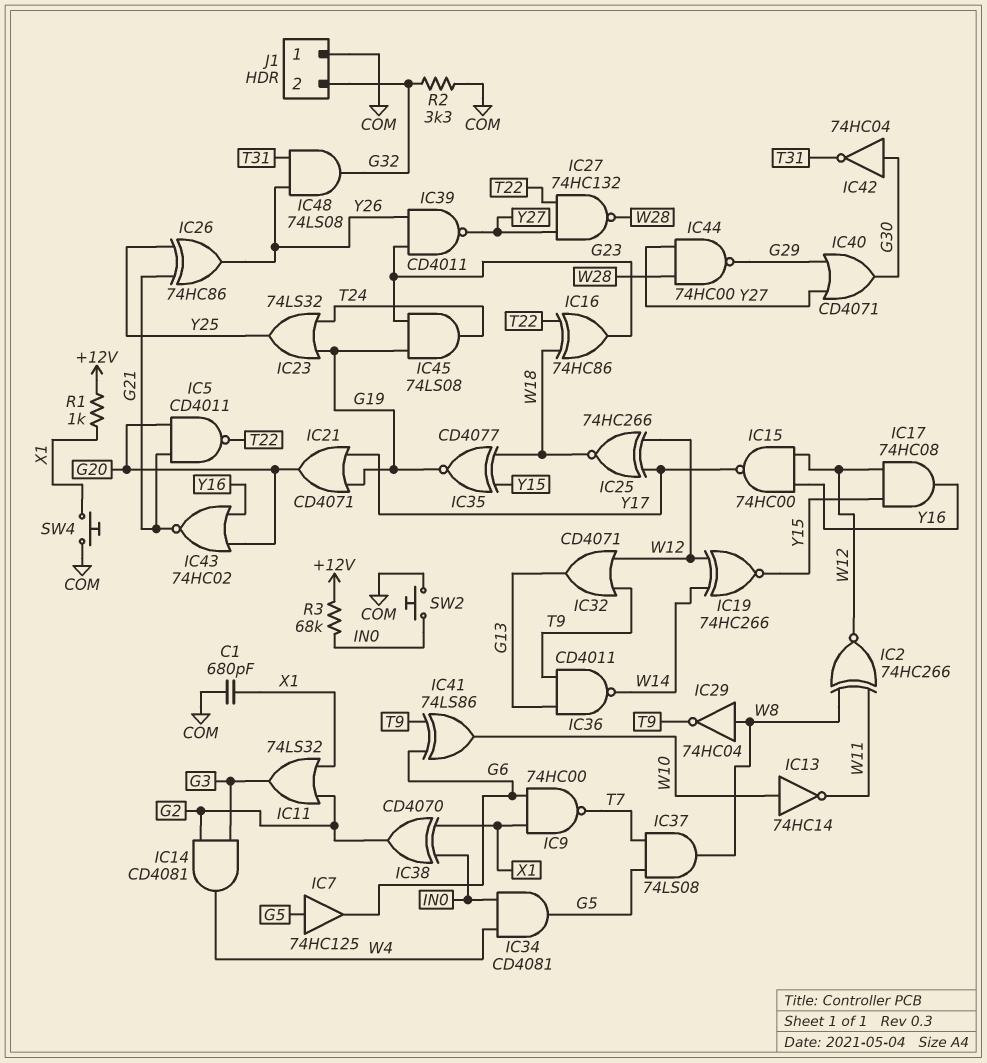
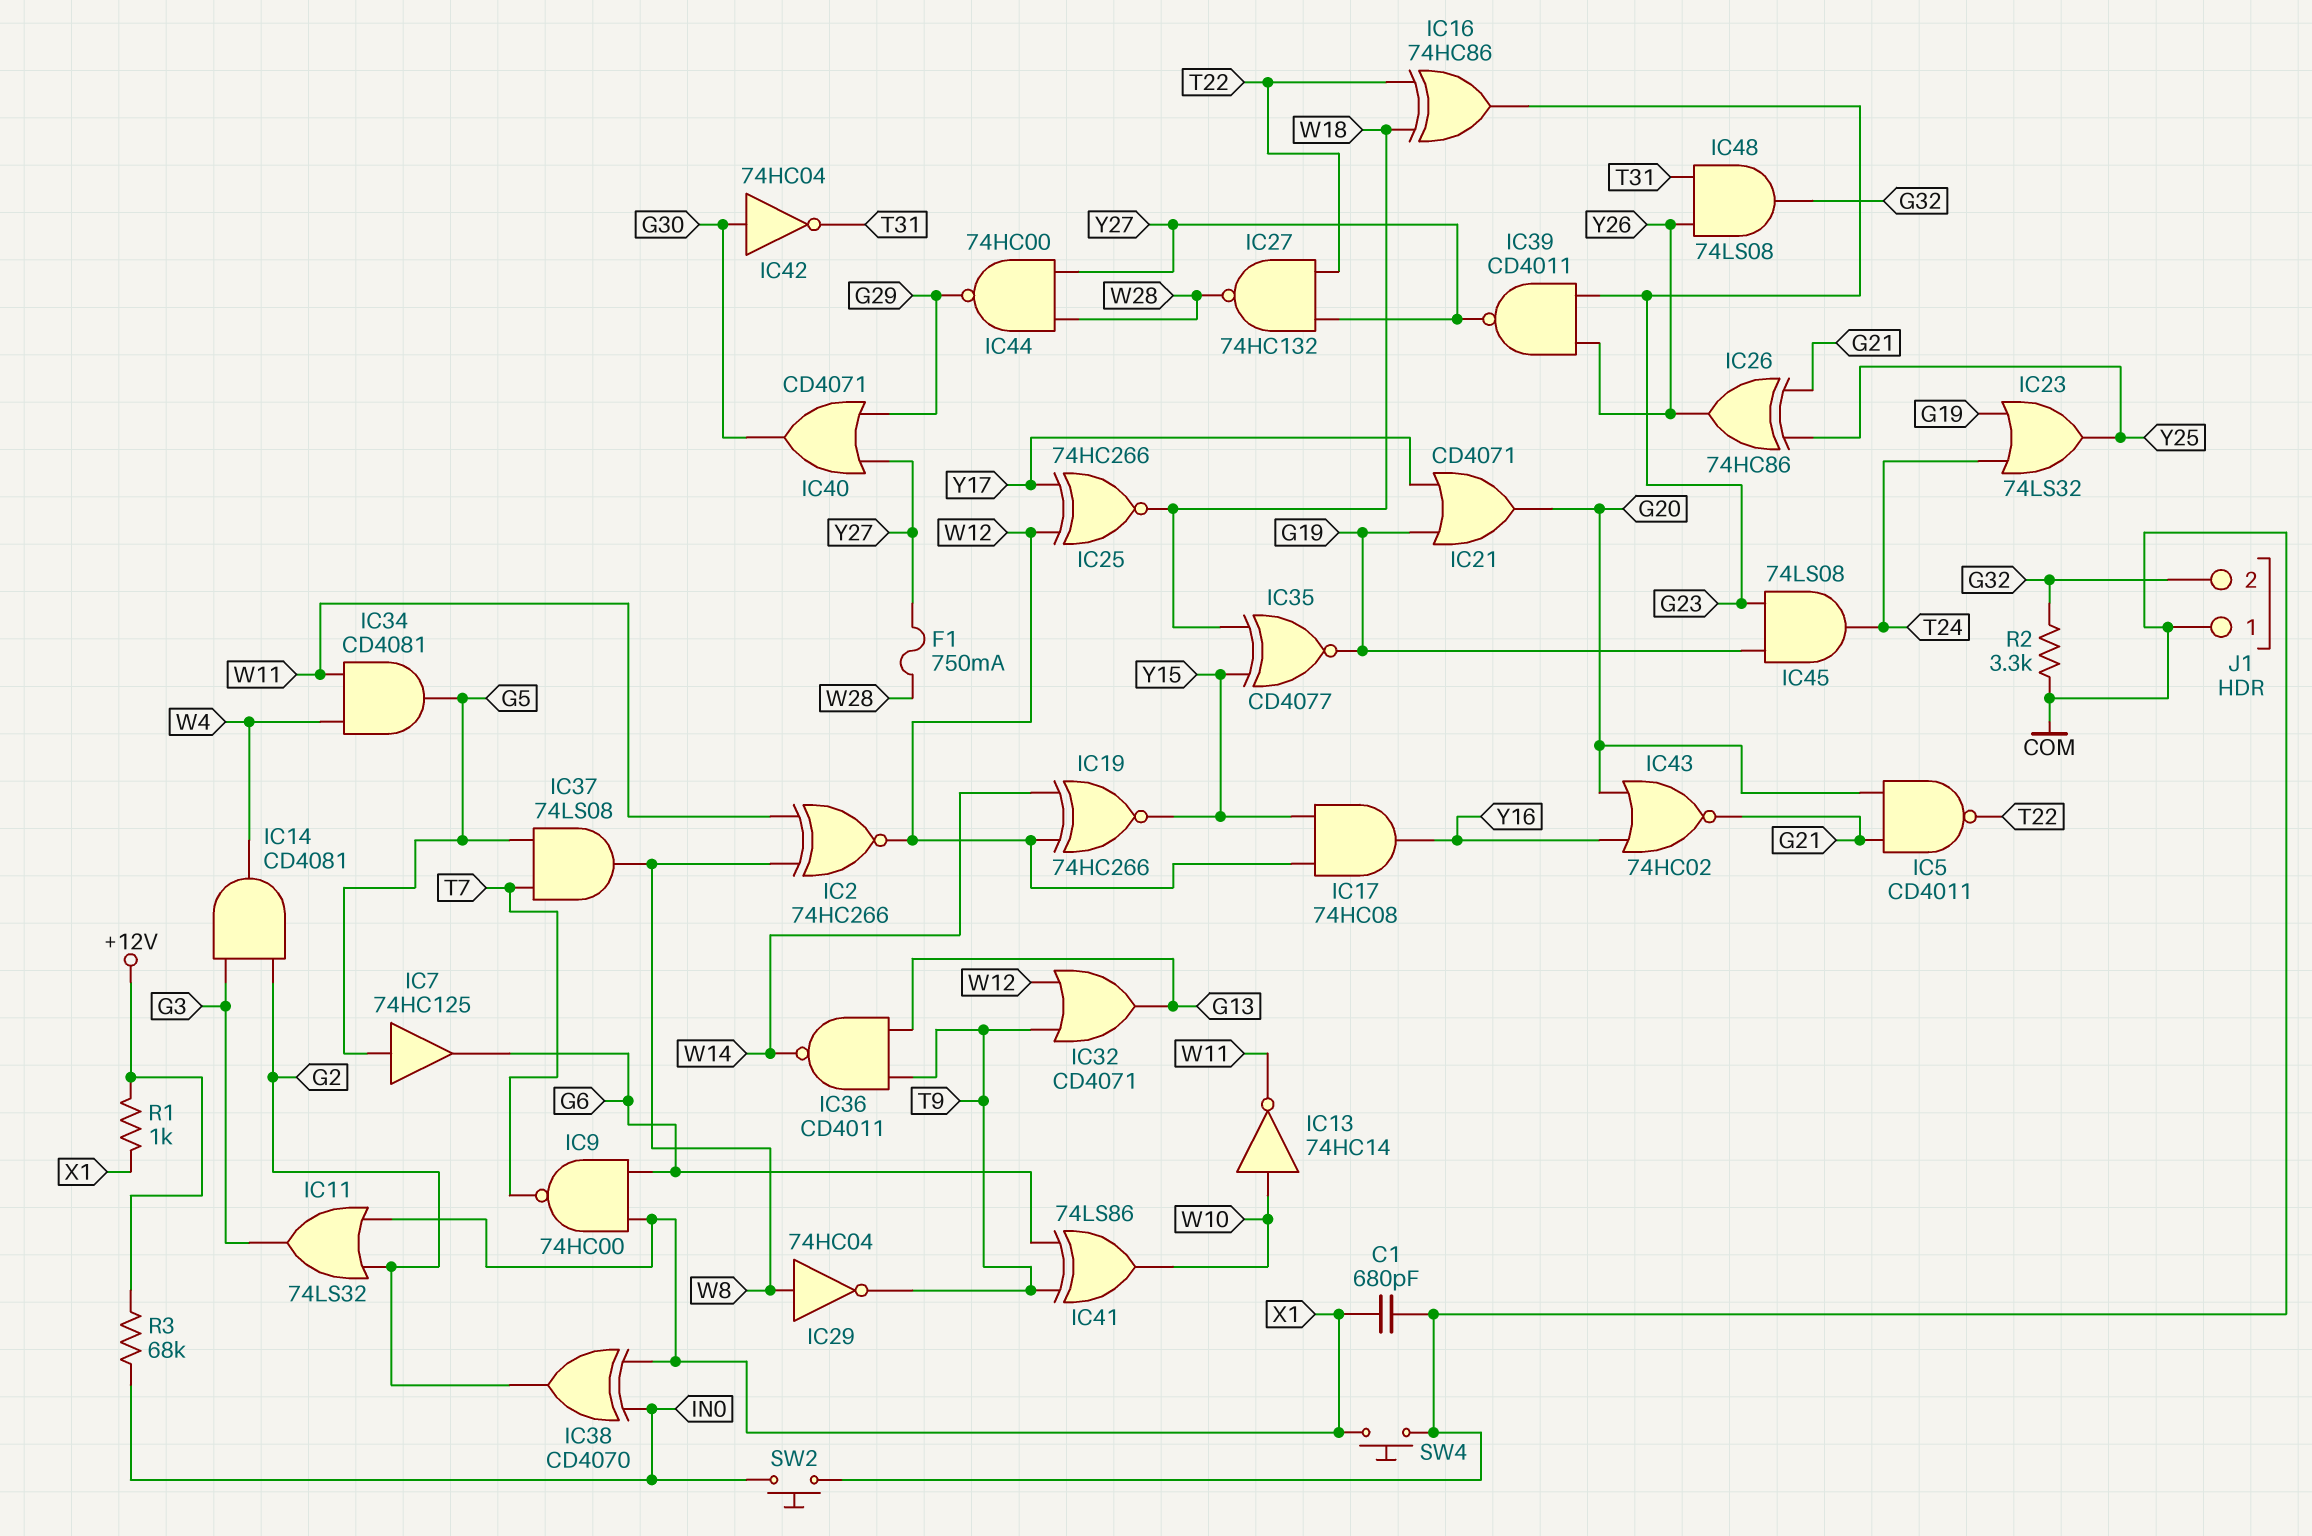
F1: none -> 750mA (W28, Y27)
IC15: NAND 74HC00 (in W12, in Y16, out Y17) -> none
IC34: AND CD4081 (in IN0, in W4, out G5) -> AND CD4081 (in W4, in W11, out G5)

